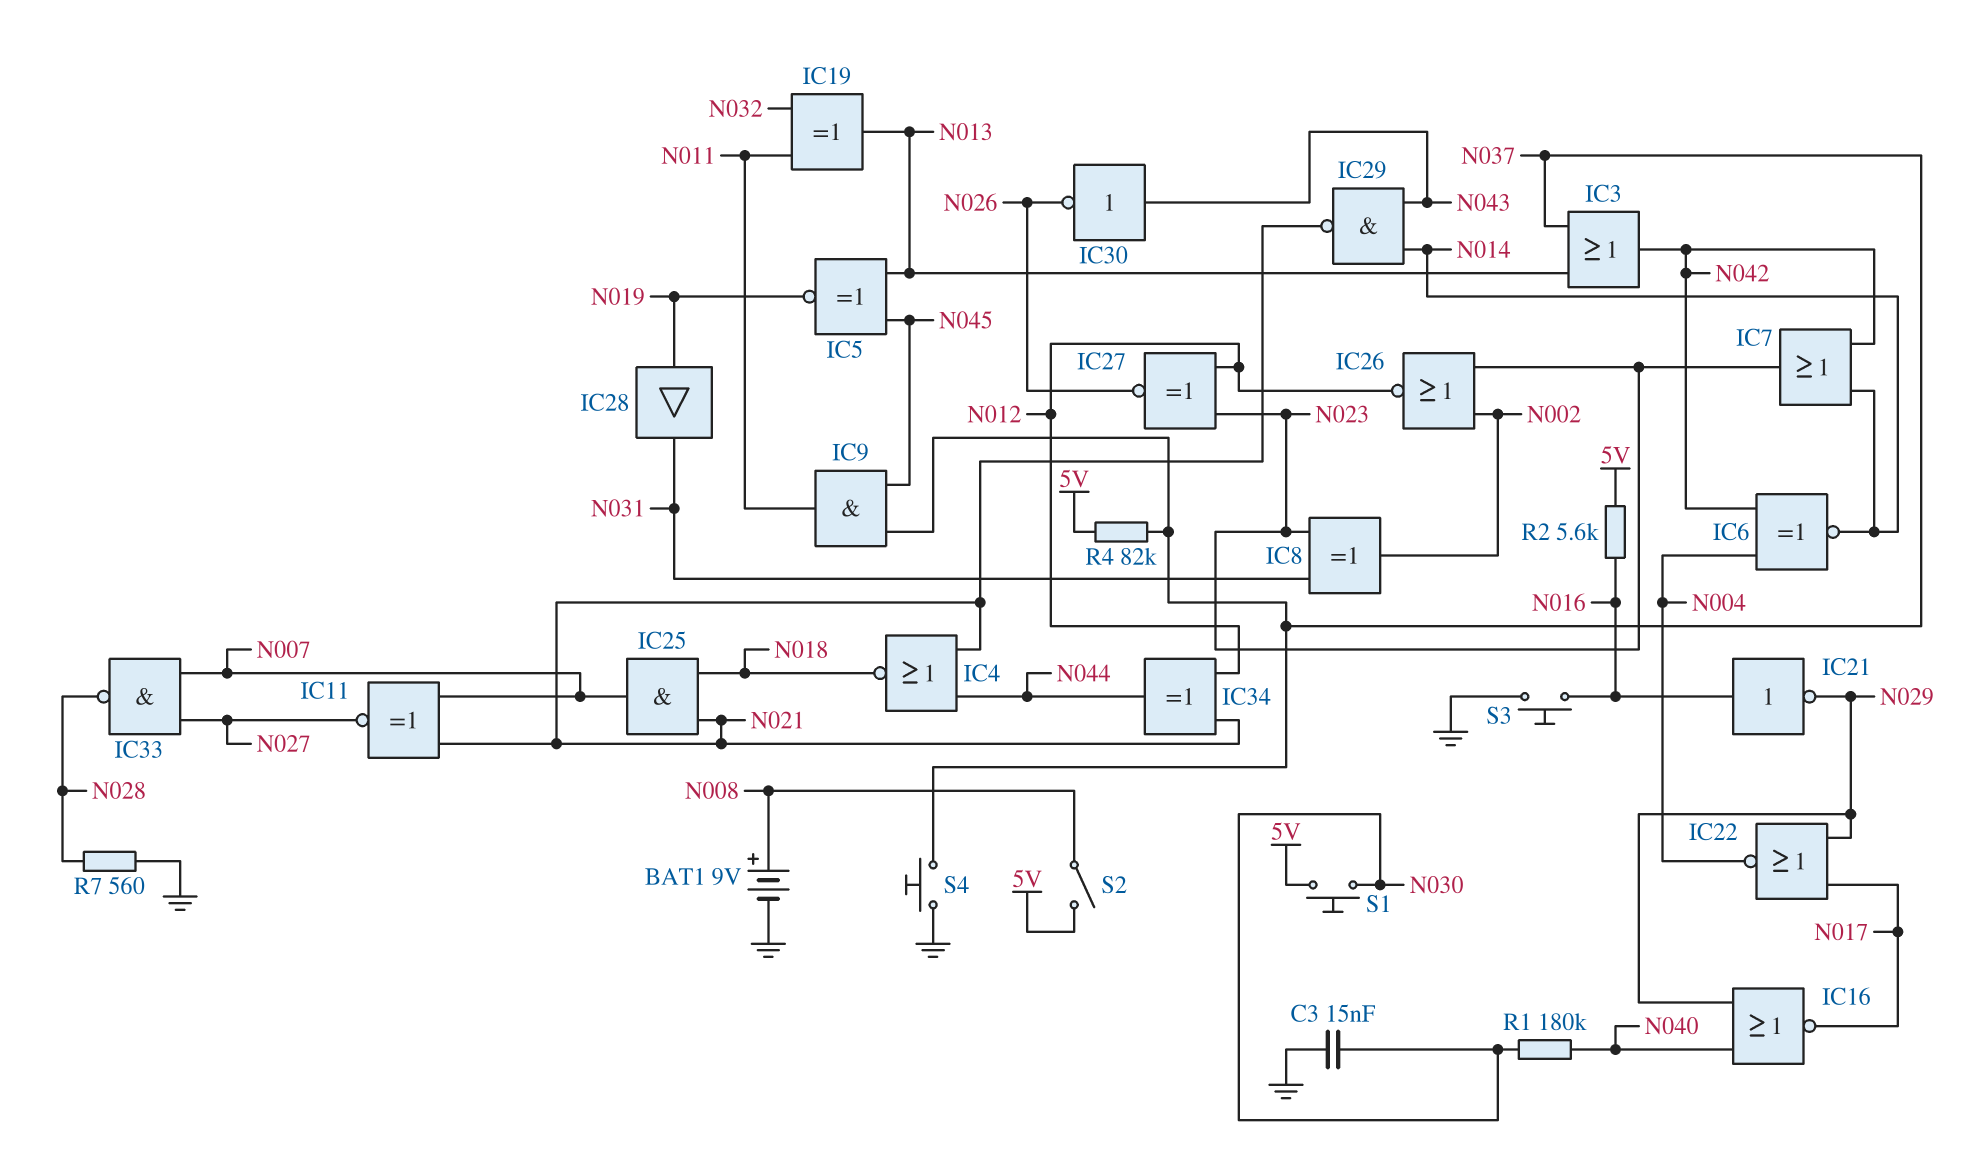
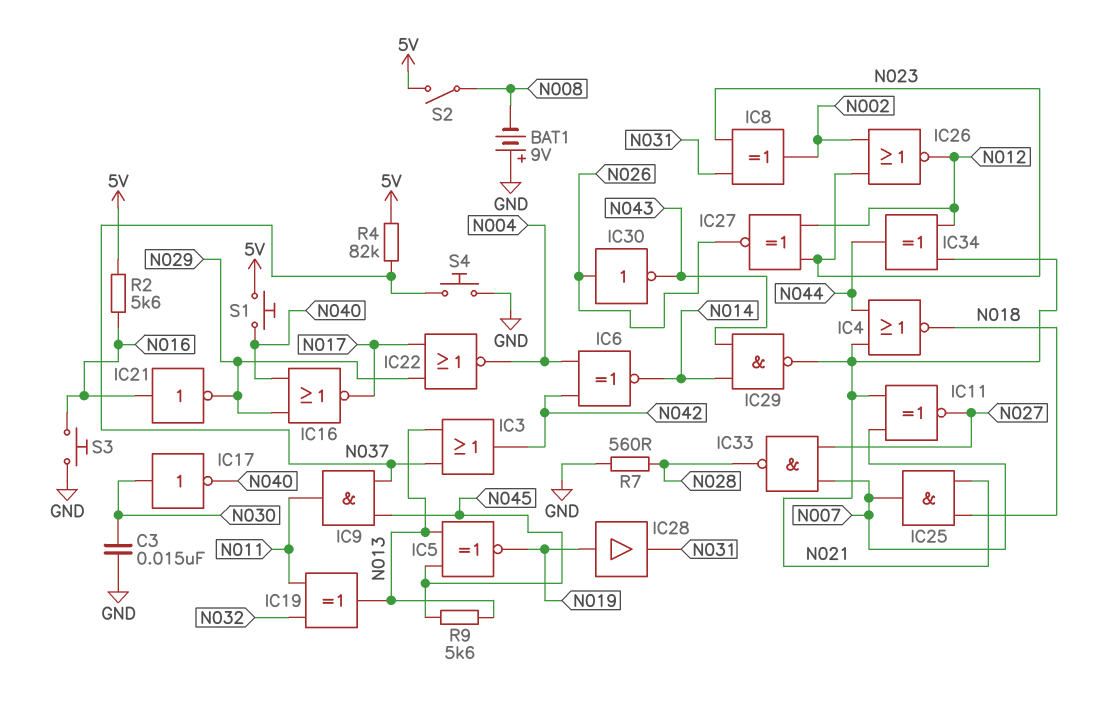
BAT1: 9V (plus N008, minus GND) -> 9V (plus GND, minus N008)
IC7: OR (in N014, in N042, out N023) -> none
IC17: none -> NOT (in N030, out N040)
IC30: NOT (in N043, out N026) -> NOT (in N026, out N043)
R1: 180k (N030, N040) -> none
R9: none -> 5.6k (N013, N045)
S1: button (5V, N030) -> button (5V, N040)

